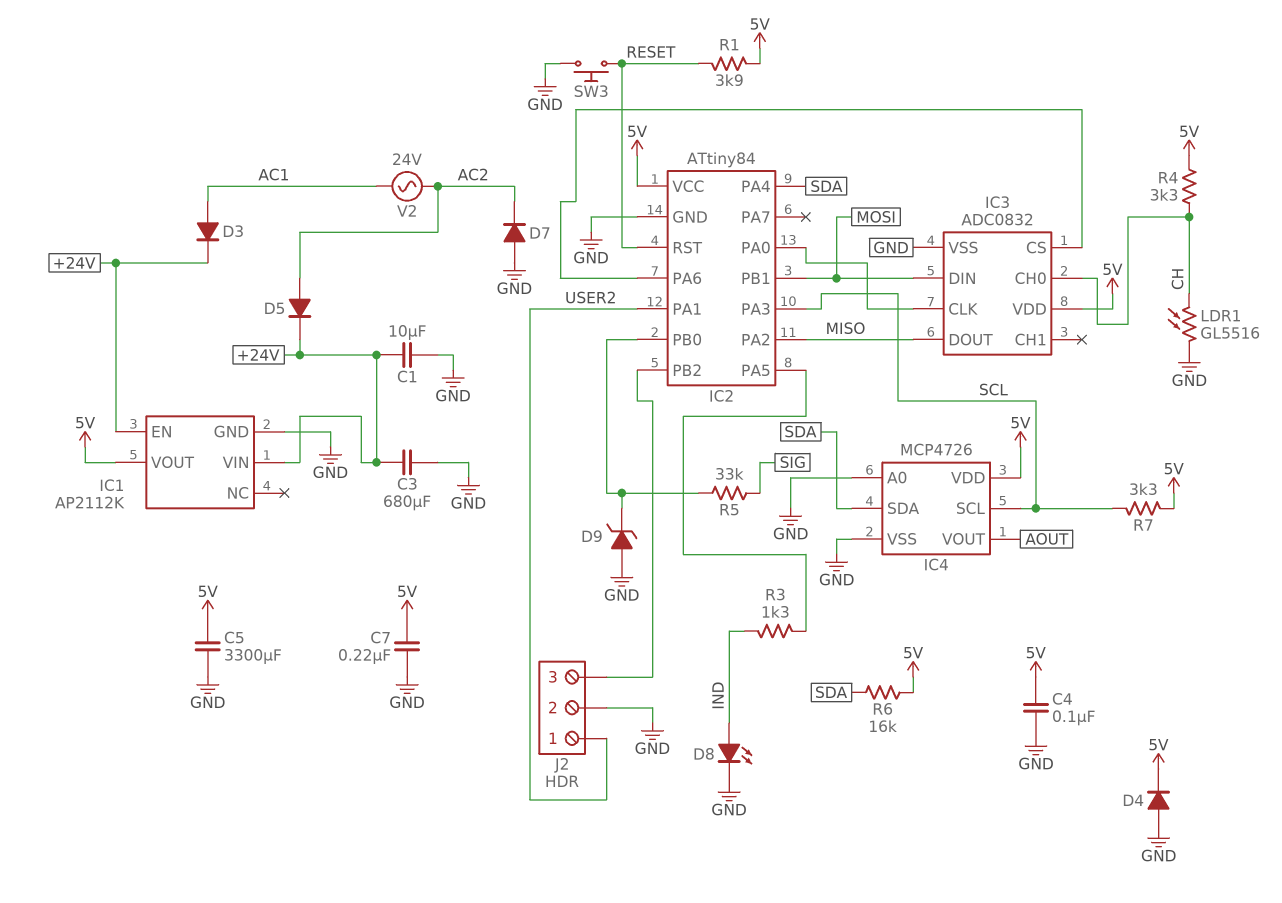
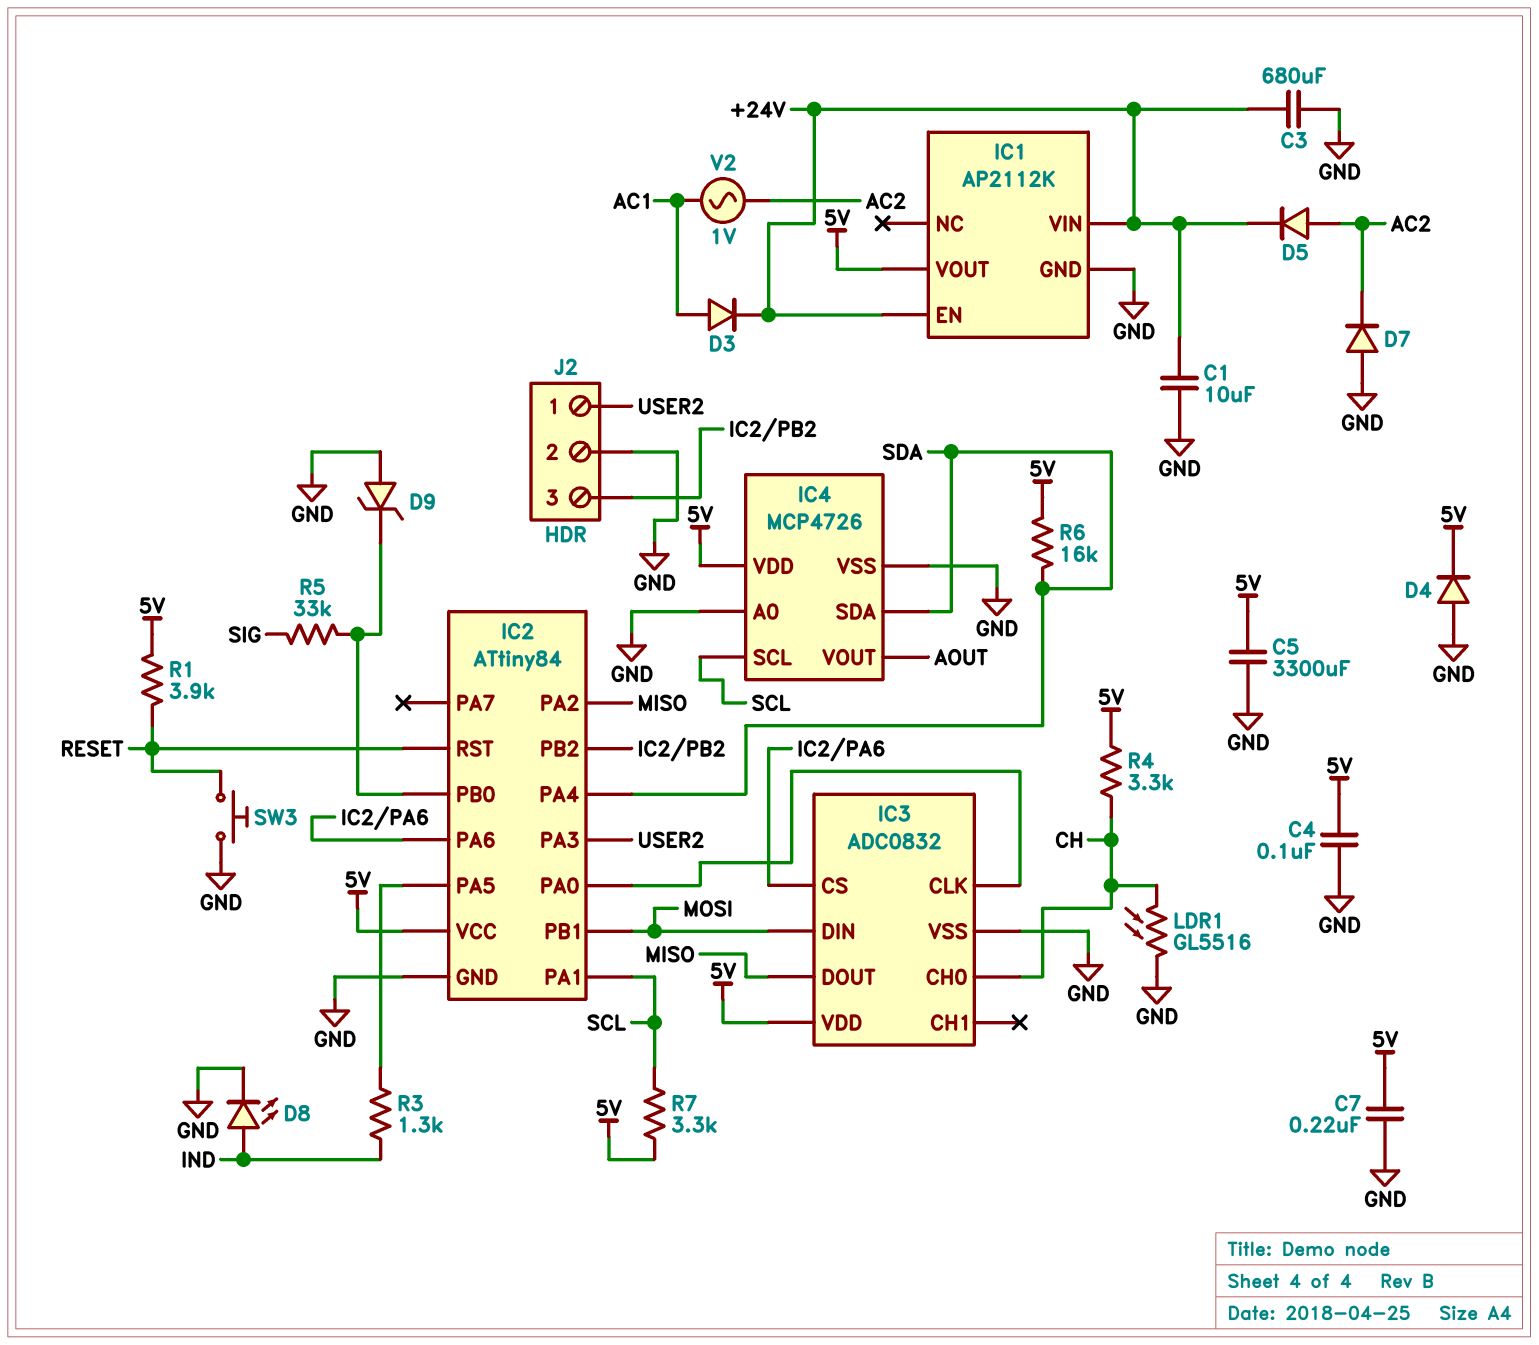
IC2 pin PA1: USER2 -> SCL
IC2 pin PA3: SCL -> USER2
V2: AC 24V (AC1, AC2) -> AC 1V (AC1, AC2)

